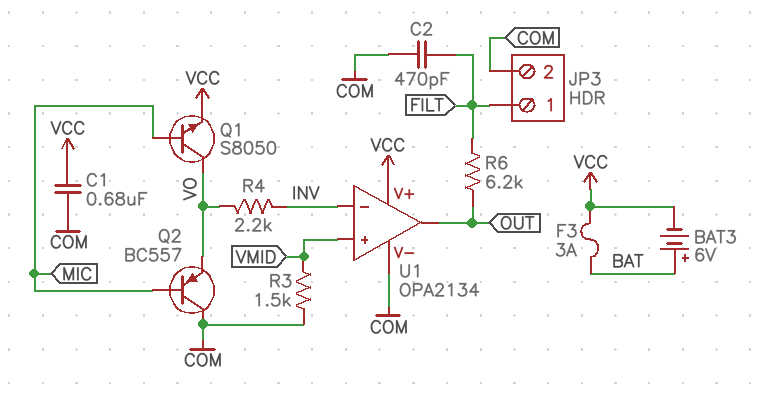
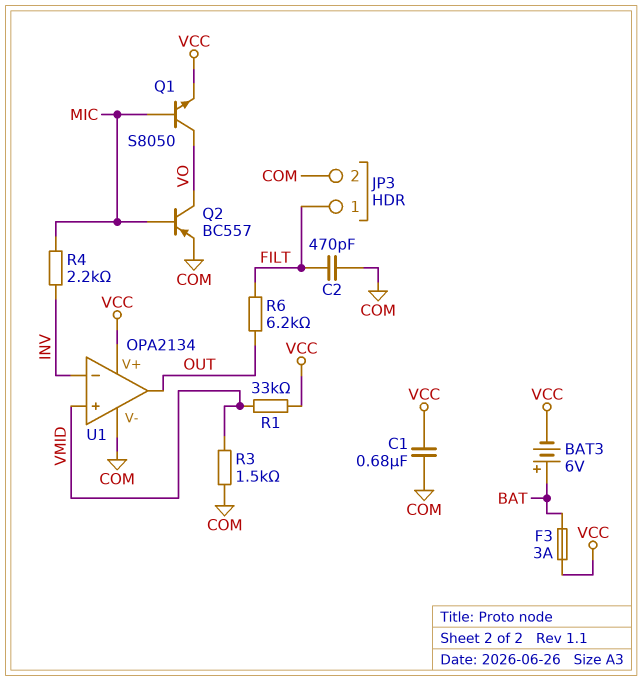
Q2: PNP BC557 (B MIC, C COM, E VO) -> PNP BC557 (B MIC, C VO, E COM)
R1: none -> 33k (VCC, VMID)
R4: 2.2k (INV, VO) -> 2.2k (INV, MIC)

